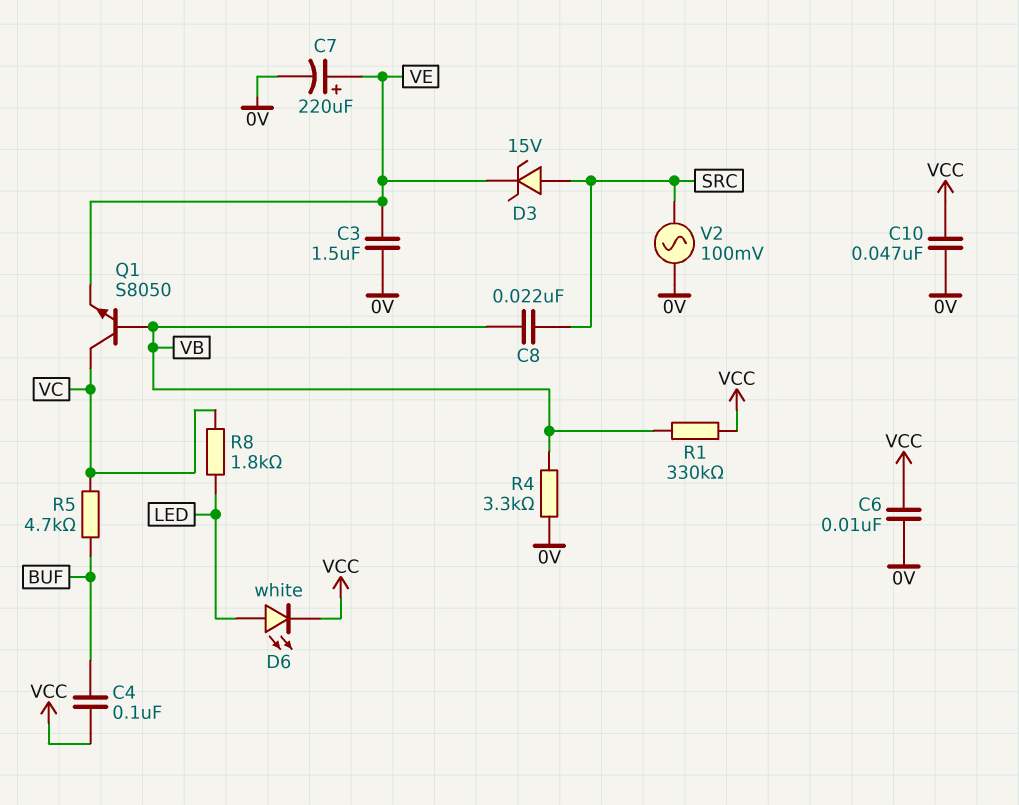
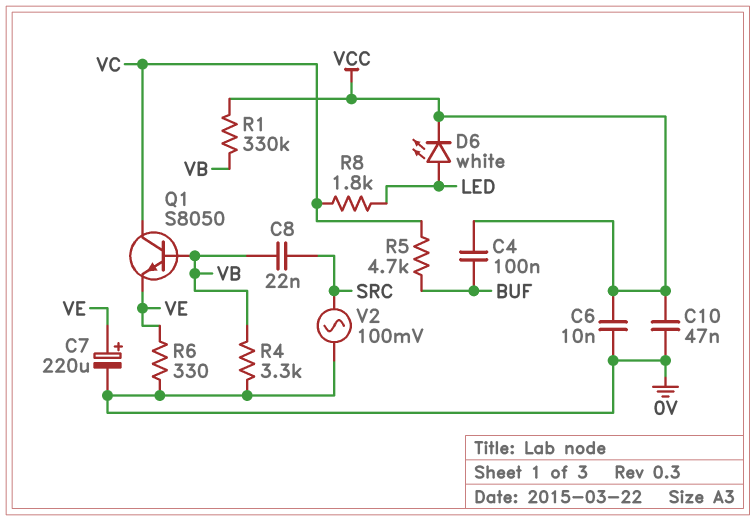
C3: 1.5uF (0V, VE) -> none
D3: zener 15V (A SRC, K VE) -> none
R6: none -> 330 (0V, VE)

